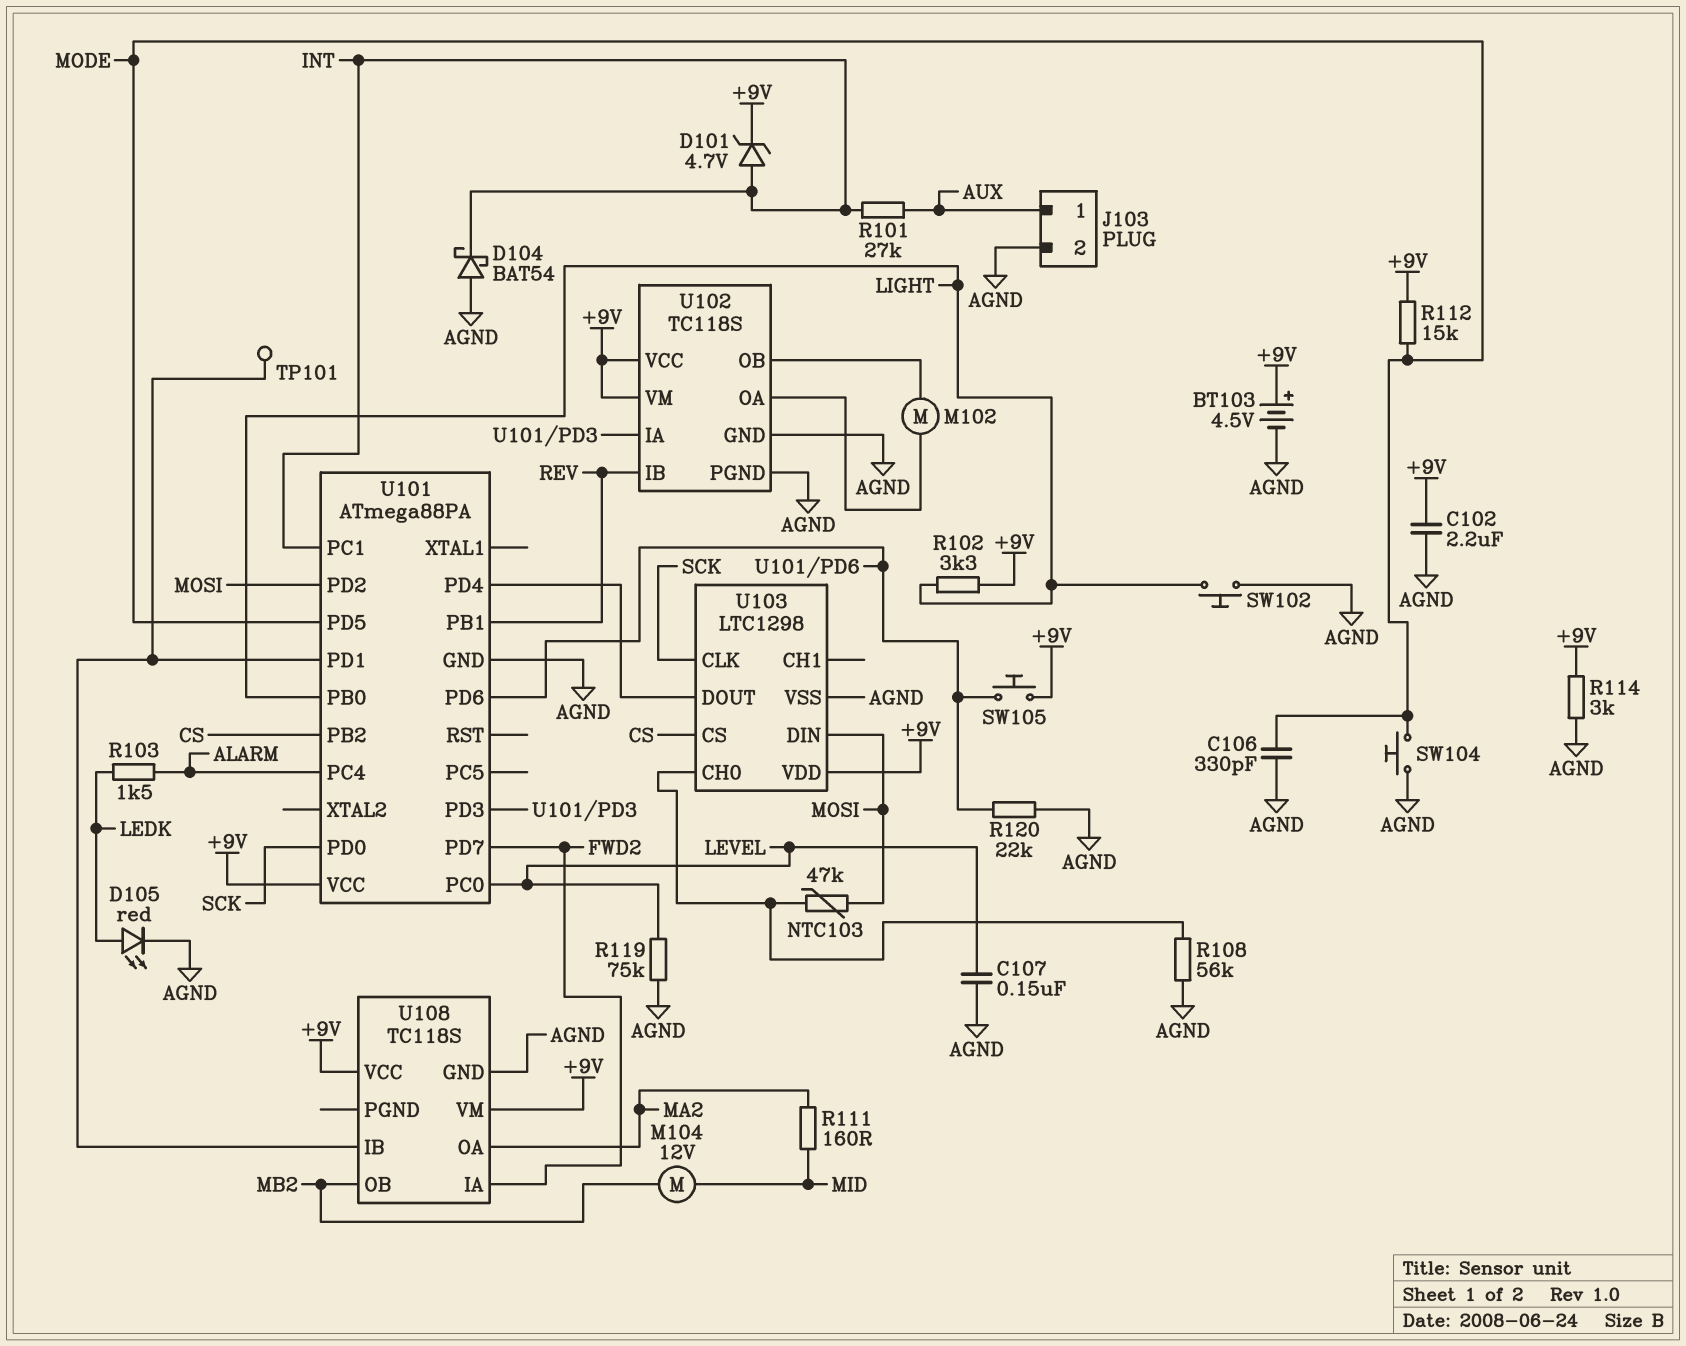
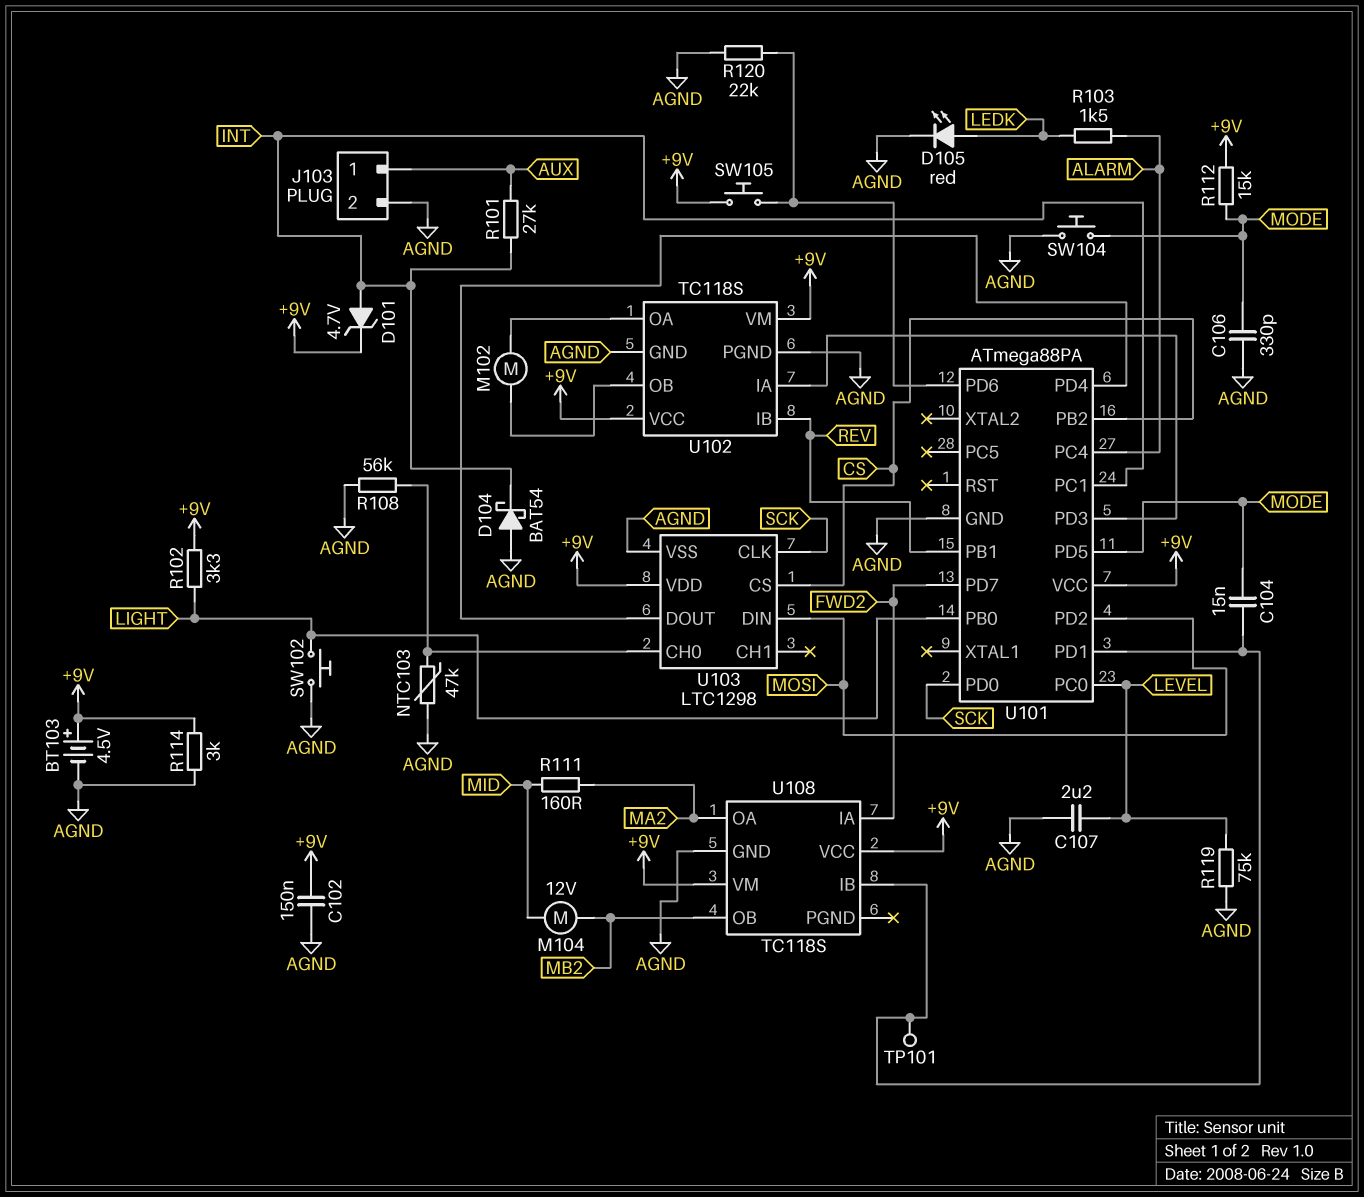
C102: 2.2uF (+9V, AGND) -> 150nF (+9V, AGND)
C104: none -> 15nF (MODE, U101/PD1)
C107: 150nF (AGND, LEVEL) -> 2.2uF (AGND, LEVEL)
NTC103: 47k (MOSI, U103/CH0) -> 47k (AGND, U103/CH0)

